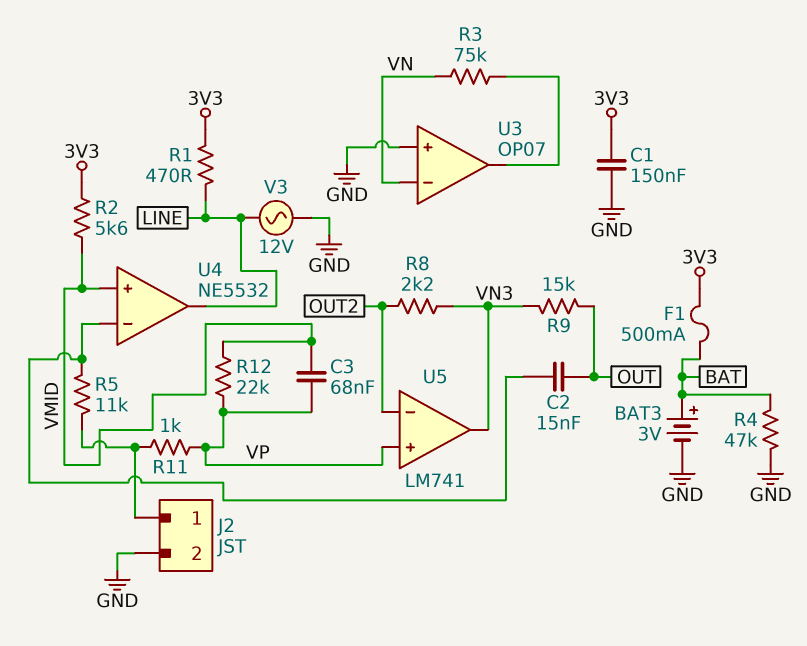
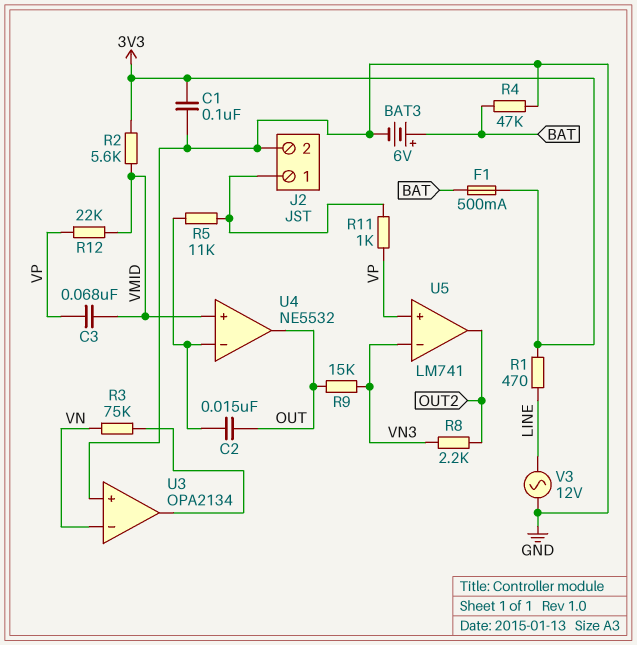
BAT3: 3V (plus BAT, minus GND) -> 6V (plus BAT, minus GND)
C1: 150nF (3V3, GND) -> 100nF (3V3, GND)
U3: OP07 -> OPA2134
U4 pin out: LINE -> OUT
U5 pin in-: OUT2 -> VN3
U5 pin out: VN3 -> OUT2

